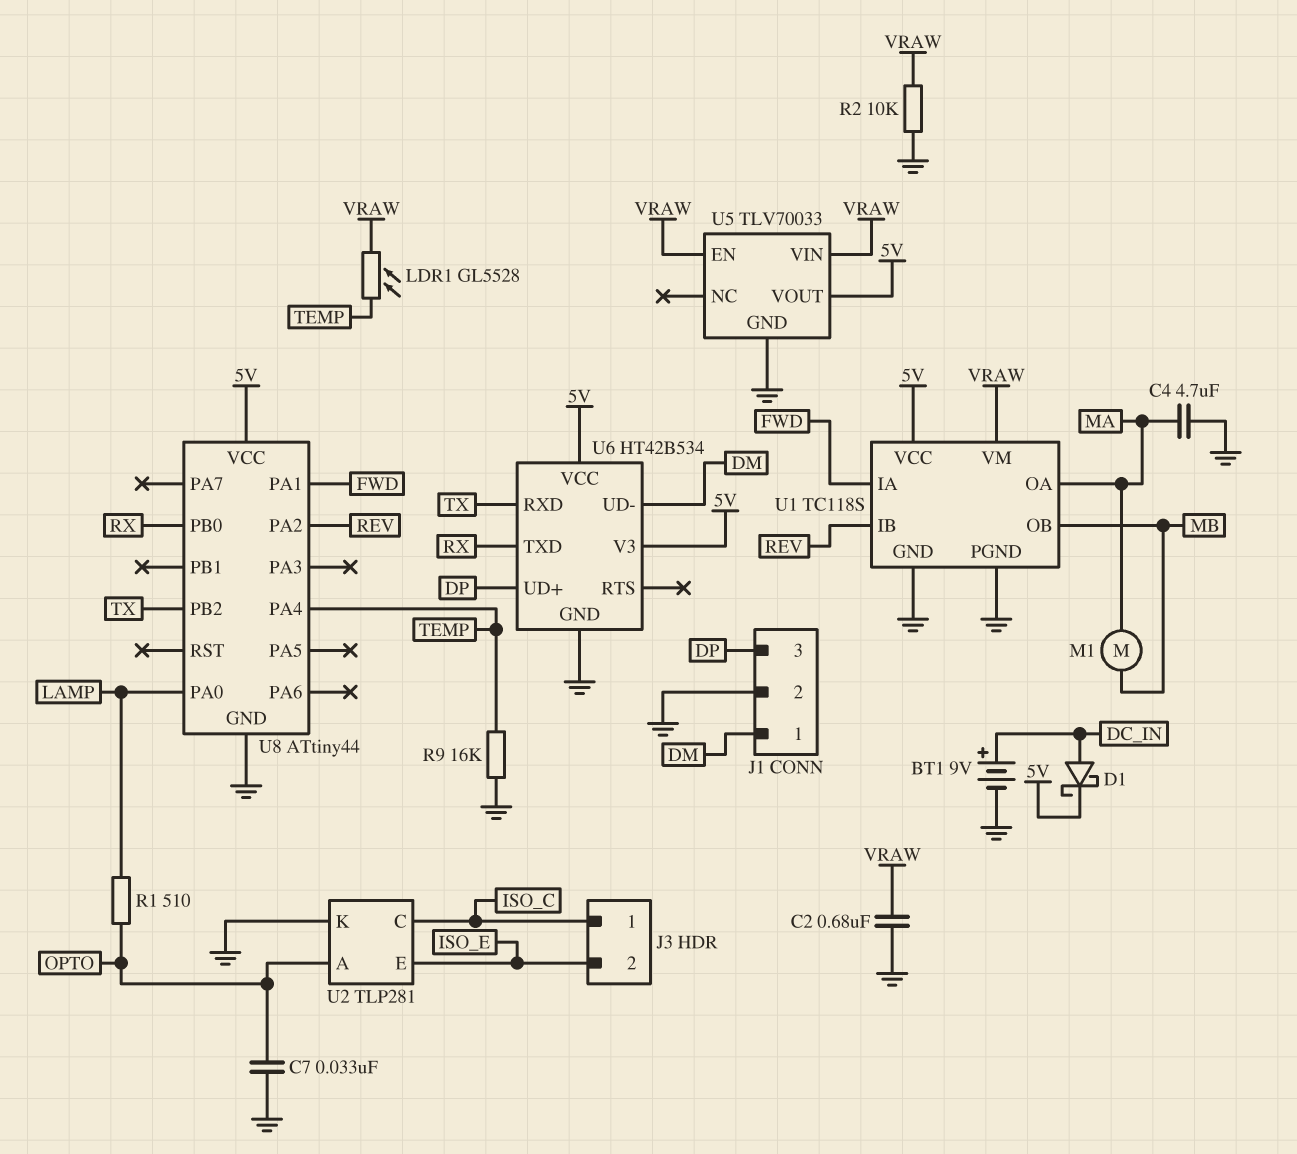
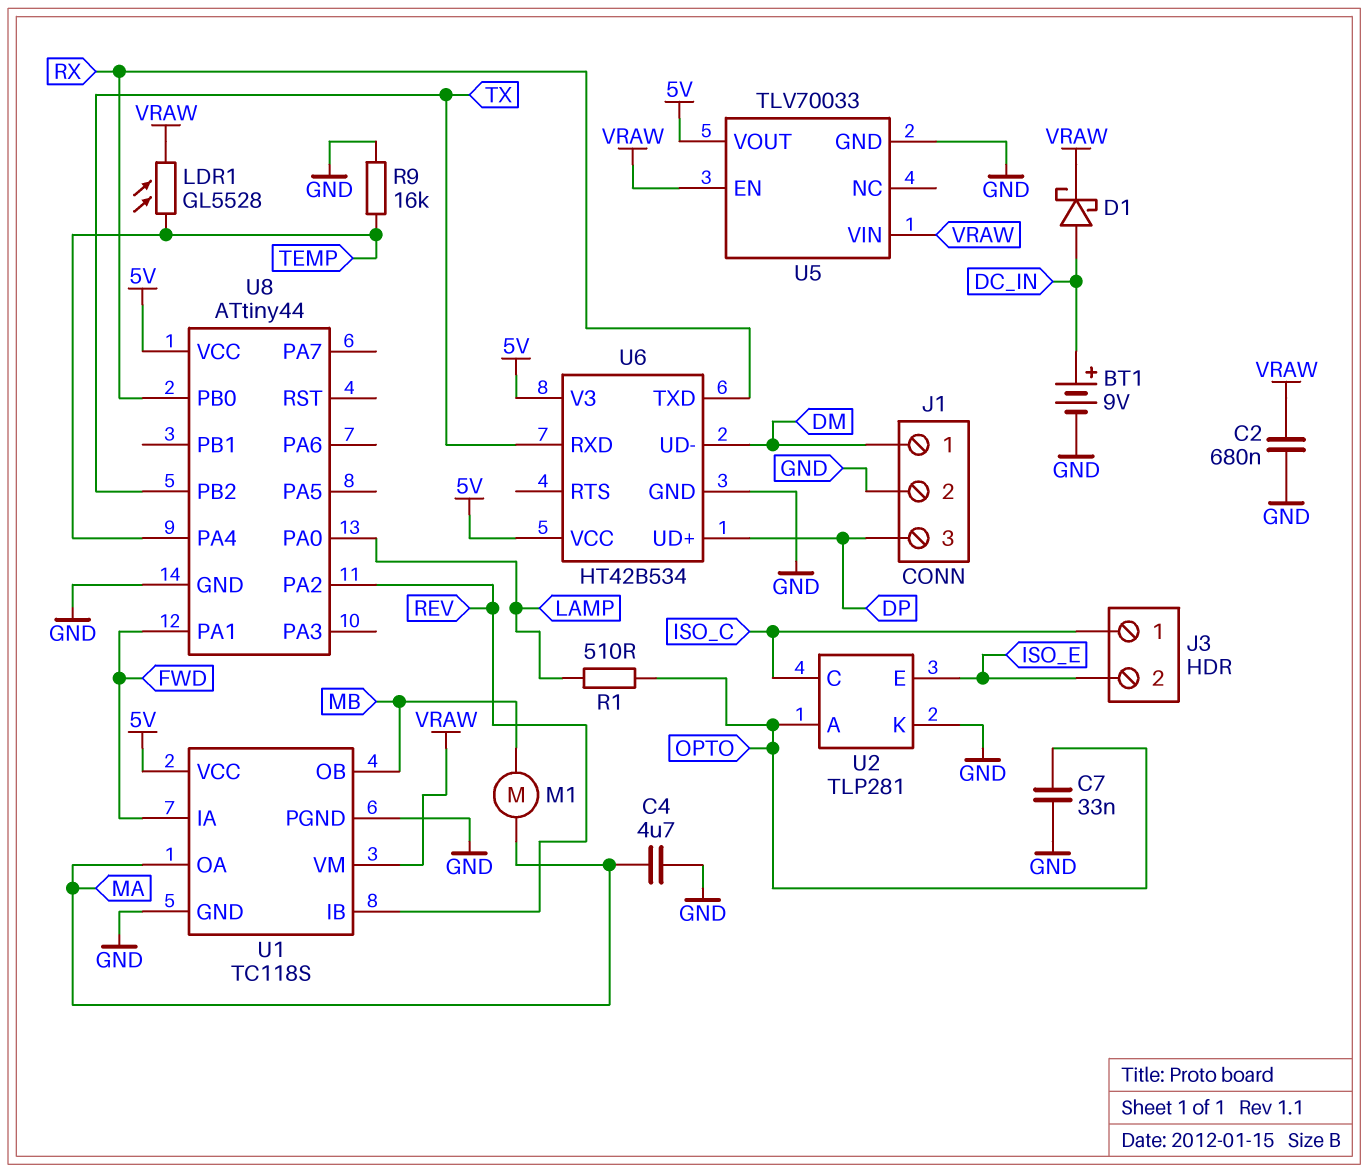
D1: schottky (A DC_IN, K 5V) -> schottky (A DC_IN, K VRAW)
R2: 10k (GND, VRAW) -> none

